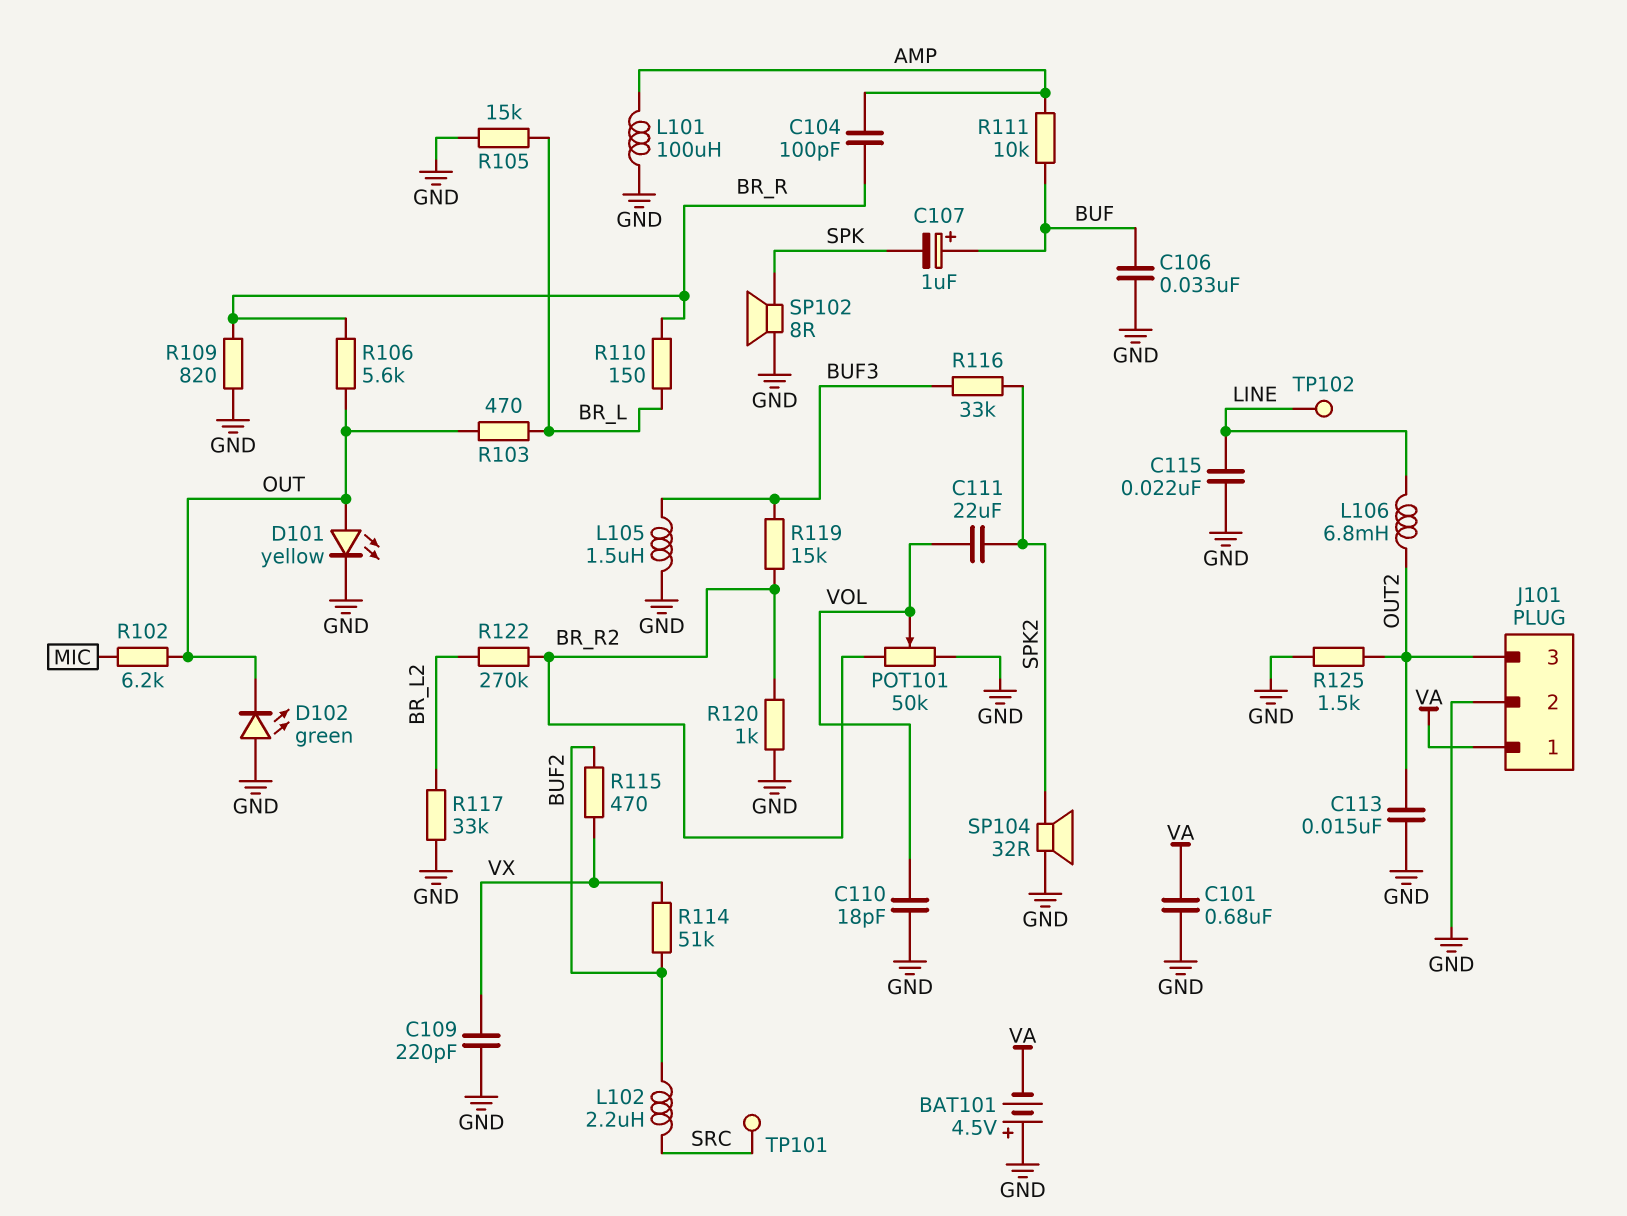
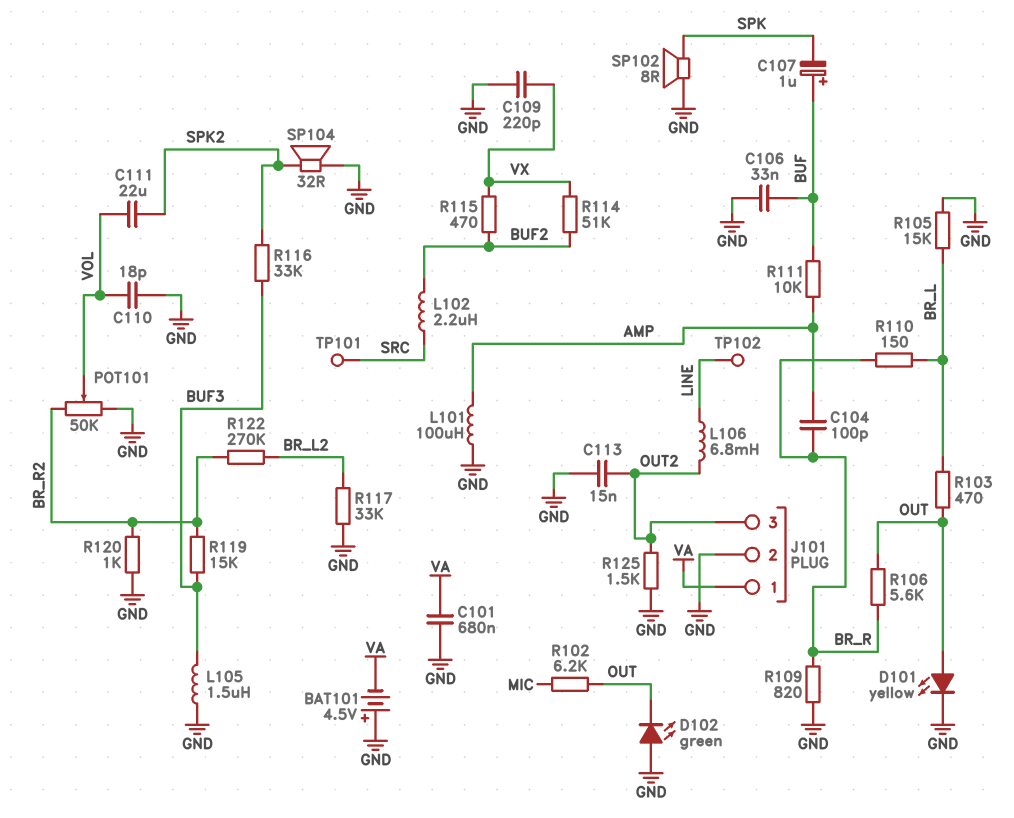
C115: 22nF (GND, LINE) -> none

